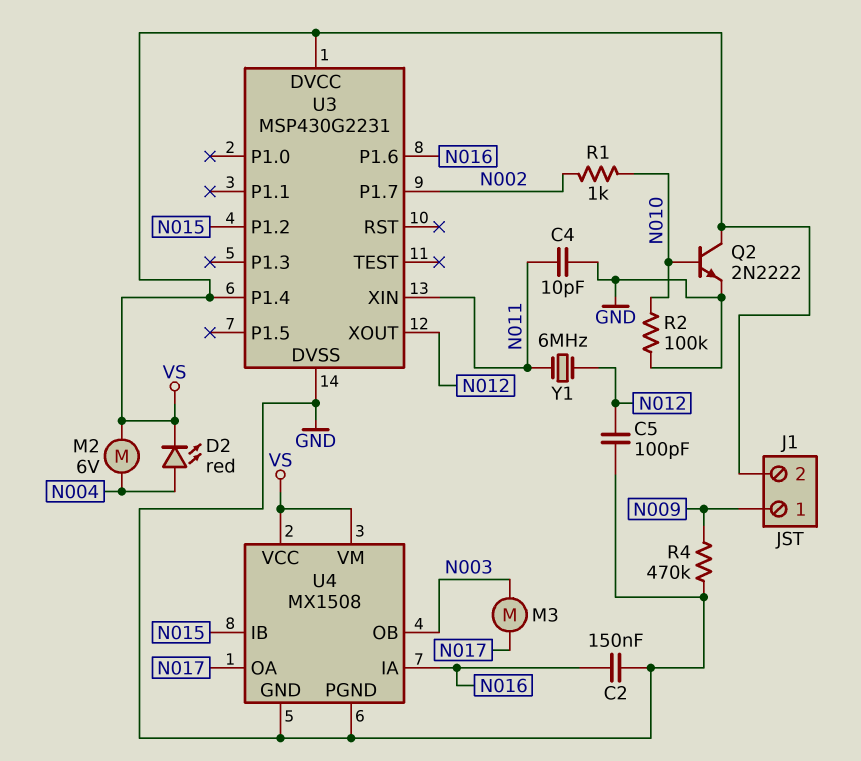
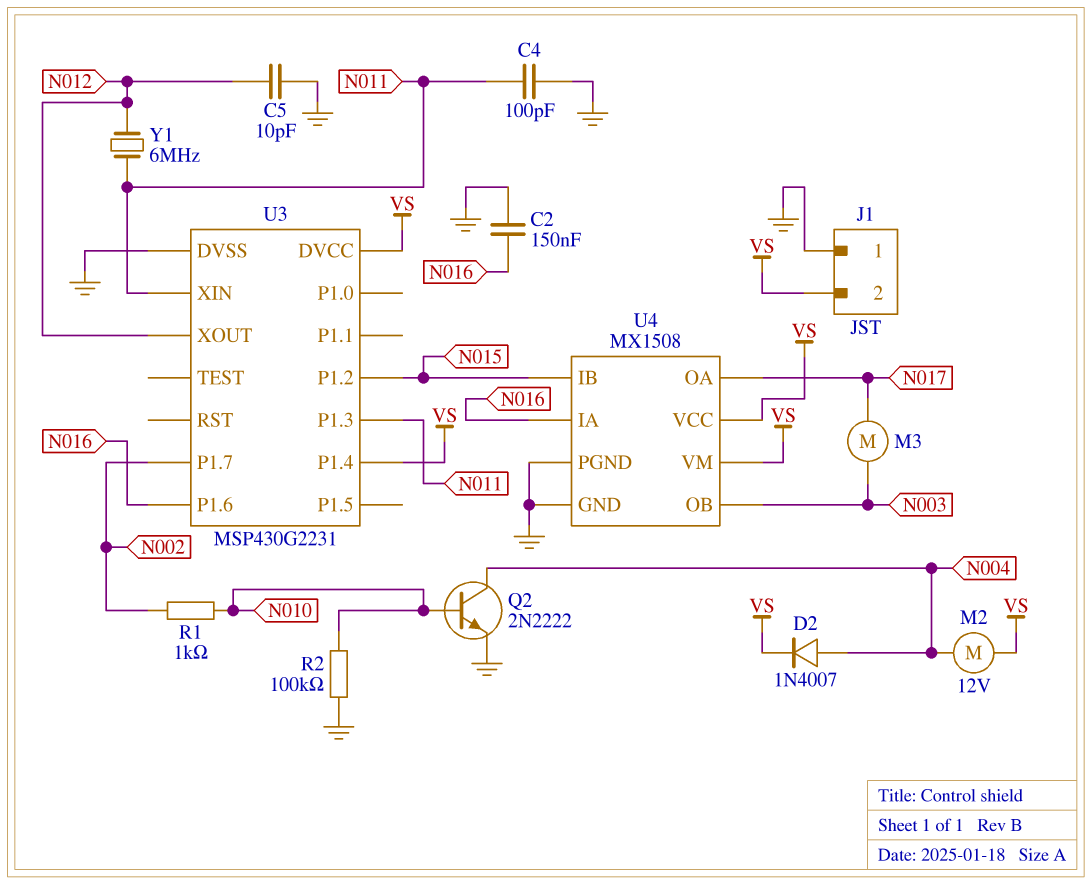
C4: 10pF (GND, N011) -> 100pF (GND, N011)
C5: 100pF (GND, N012) -> 10pF (GND, N012)
D2: LED red (A N004, K VS) -> diode 1N4007 (A N004, K VS)
J1 pin 1: N009 -> GND
M2: motor 6V (N004, VS) -> motor 12V (N004, VS)
Q2: NPN 2N2222 (B N010, C VS, E GND) -> NPN 2N2222 (B N010, C N004, E GND)
R4: 470k (GND, N009) -> none
U3 pin P1.3: none -> N011

